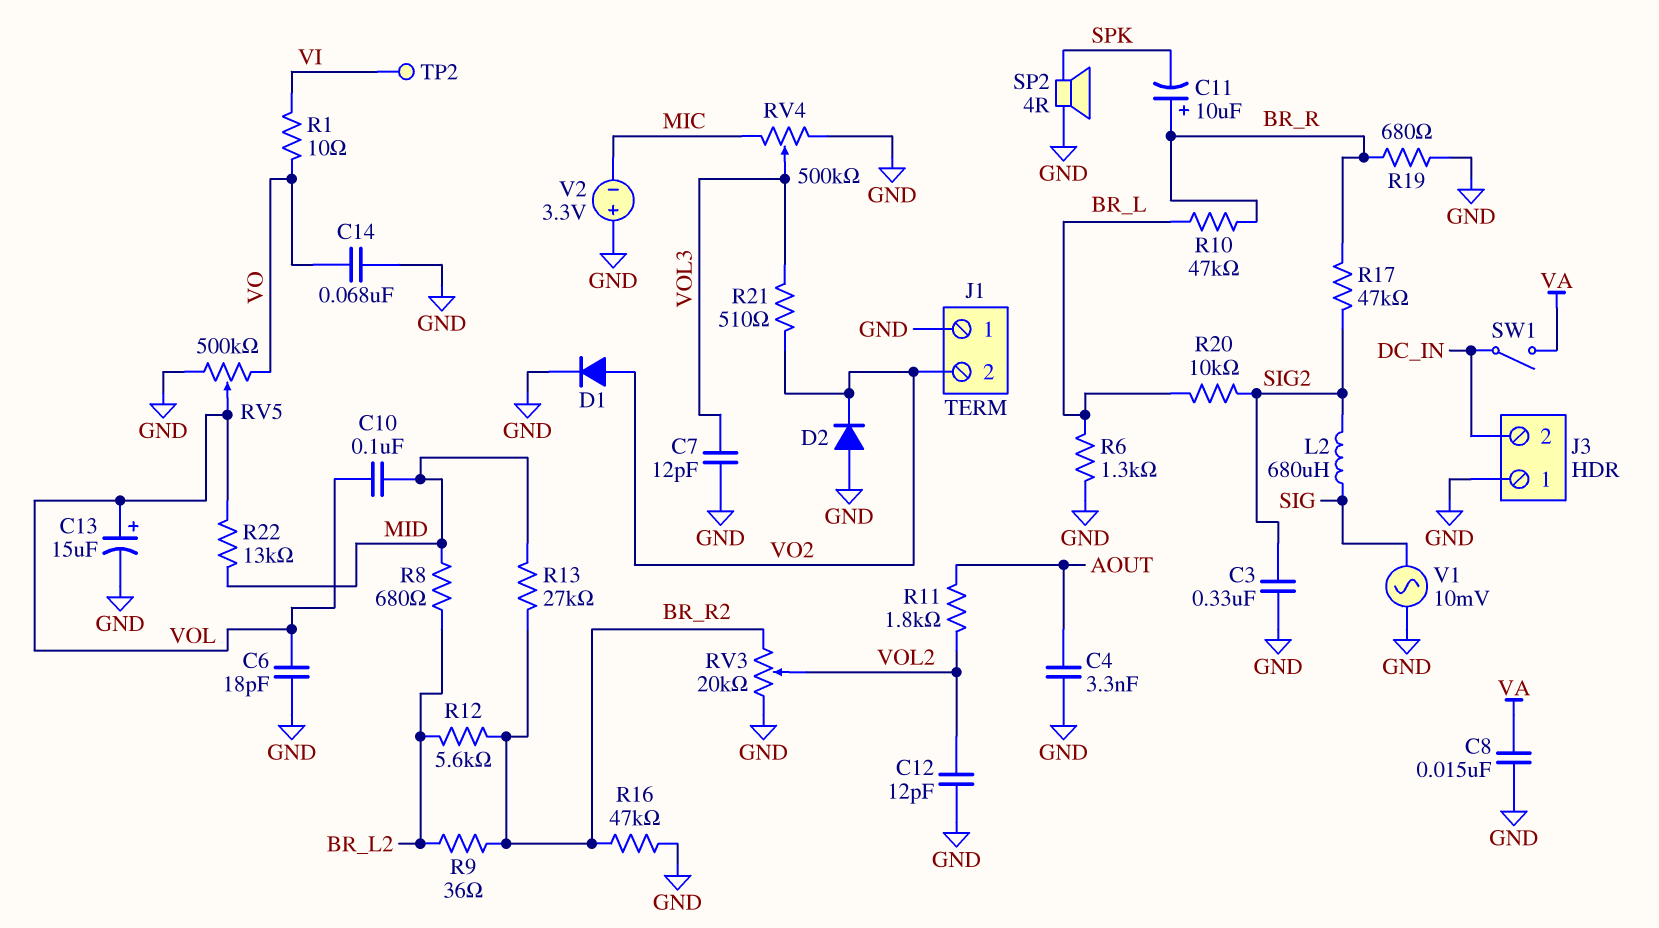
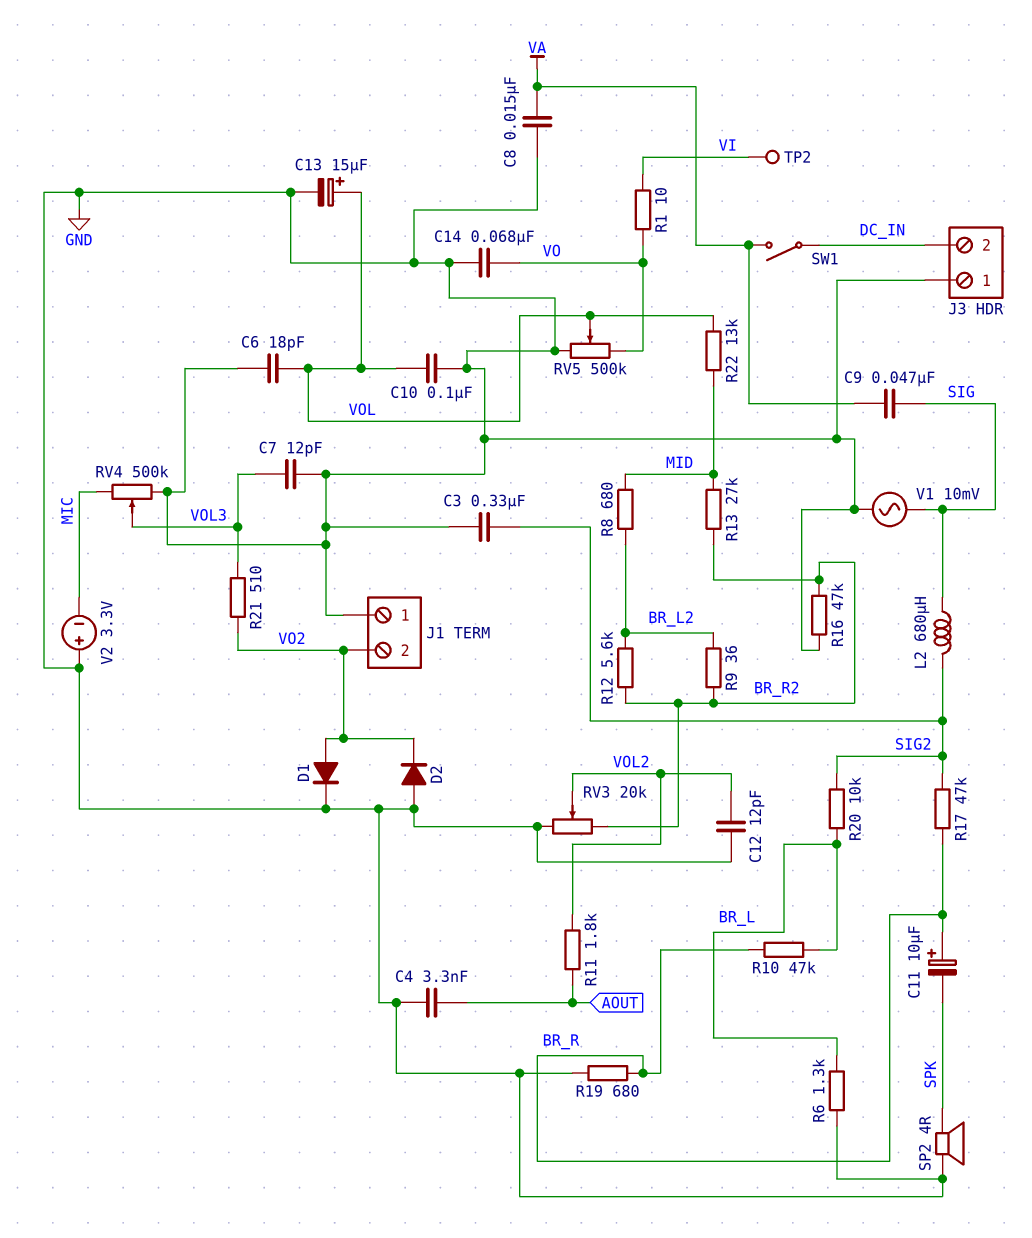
C9: none -> 47nF (SIG, VA)
C10: 100nF (MID, VOL) -> 100nF (GND, VOL)

